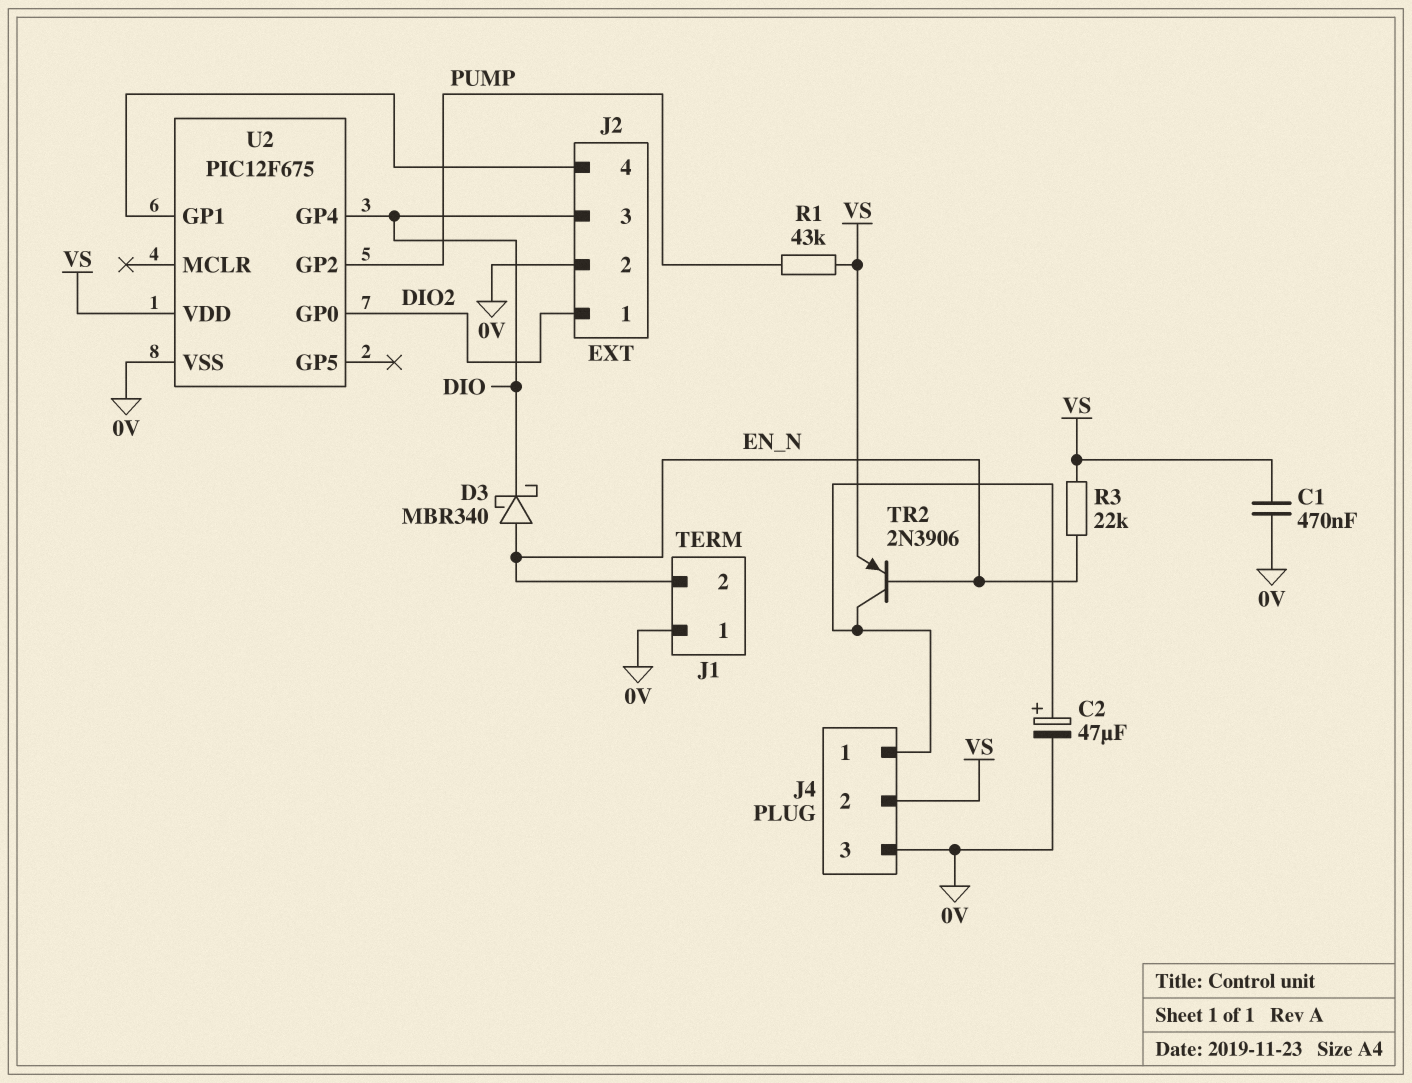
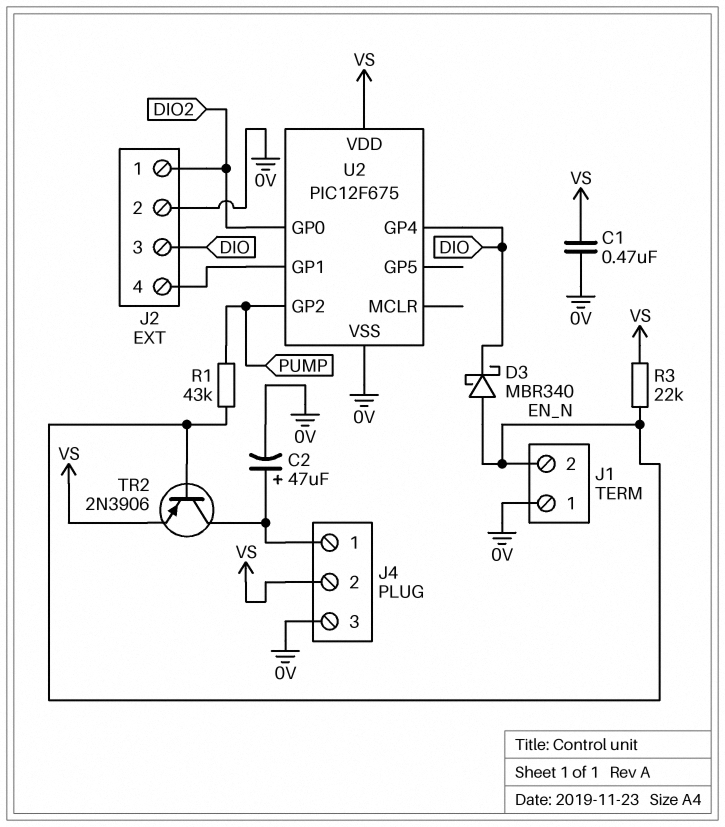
R1: 43k (PUMP, VS) -> 43k (EN_N, PUMP)

